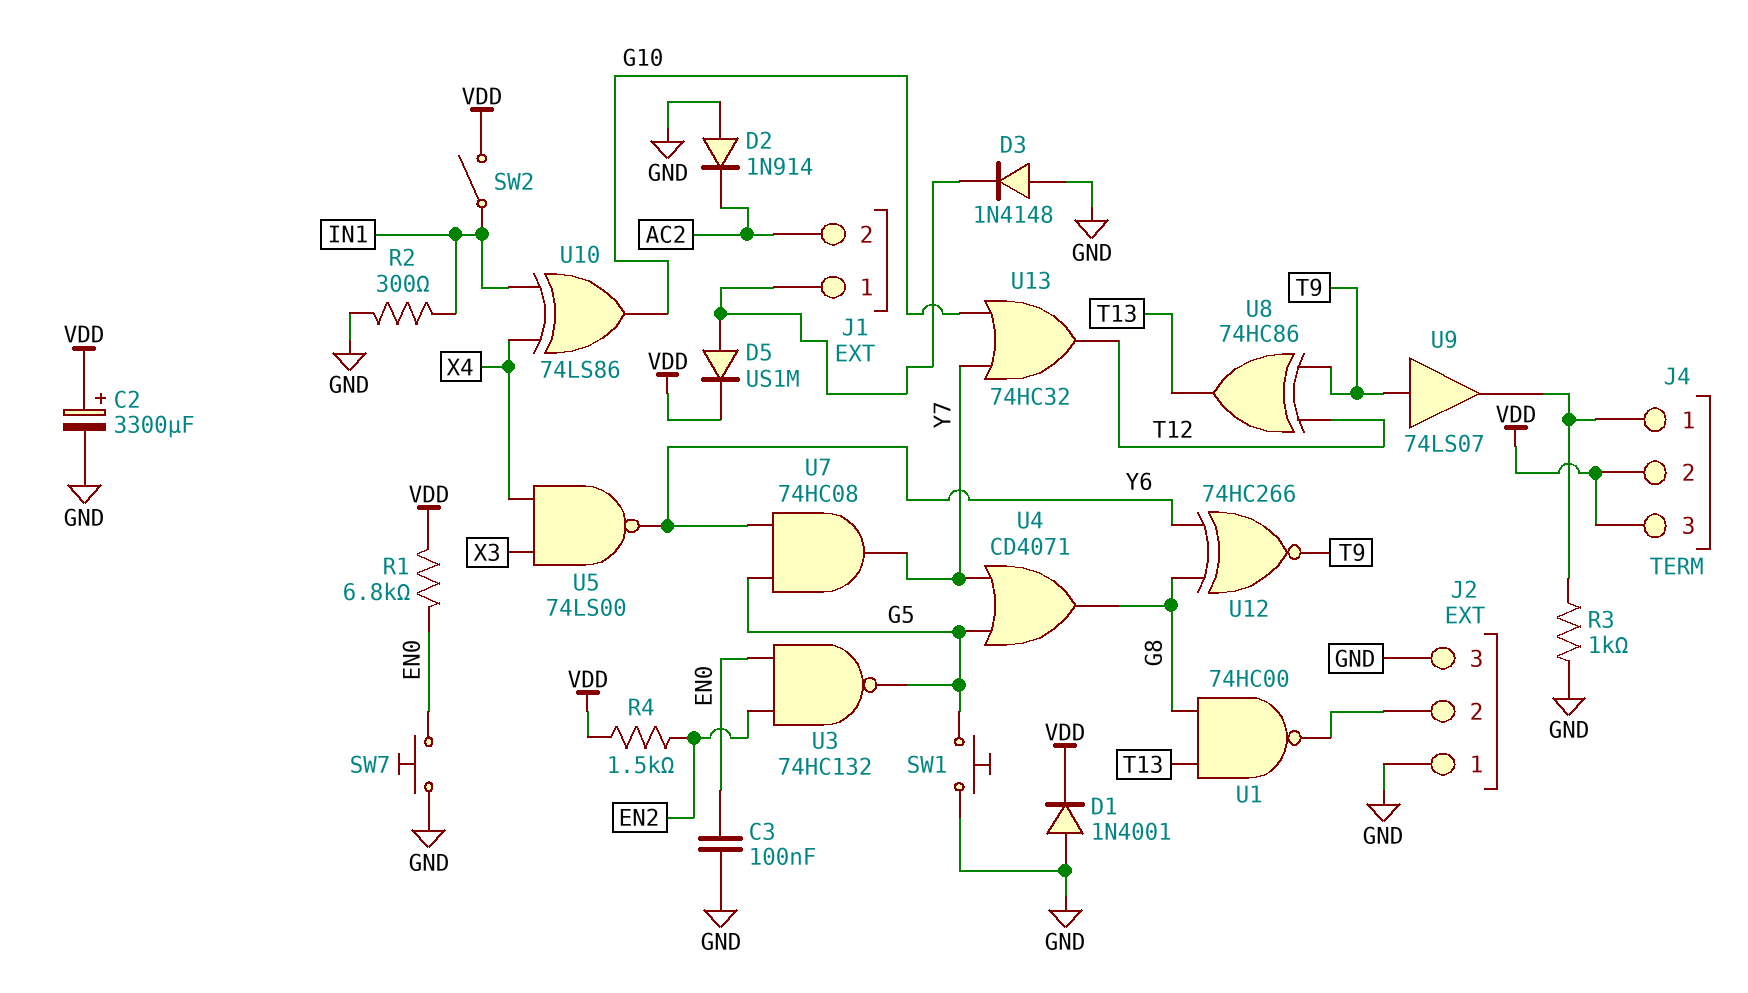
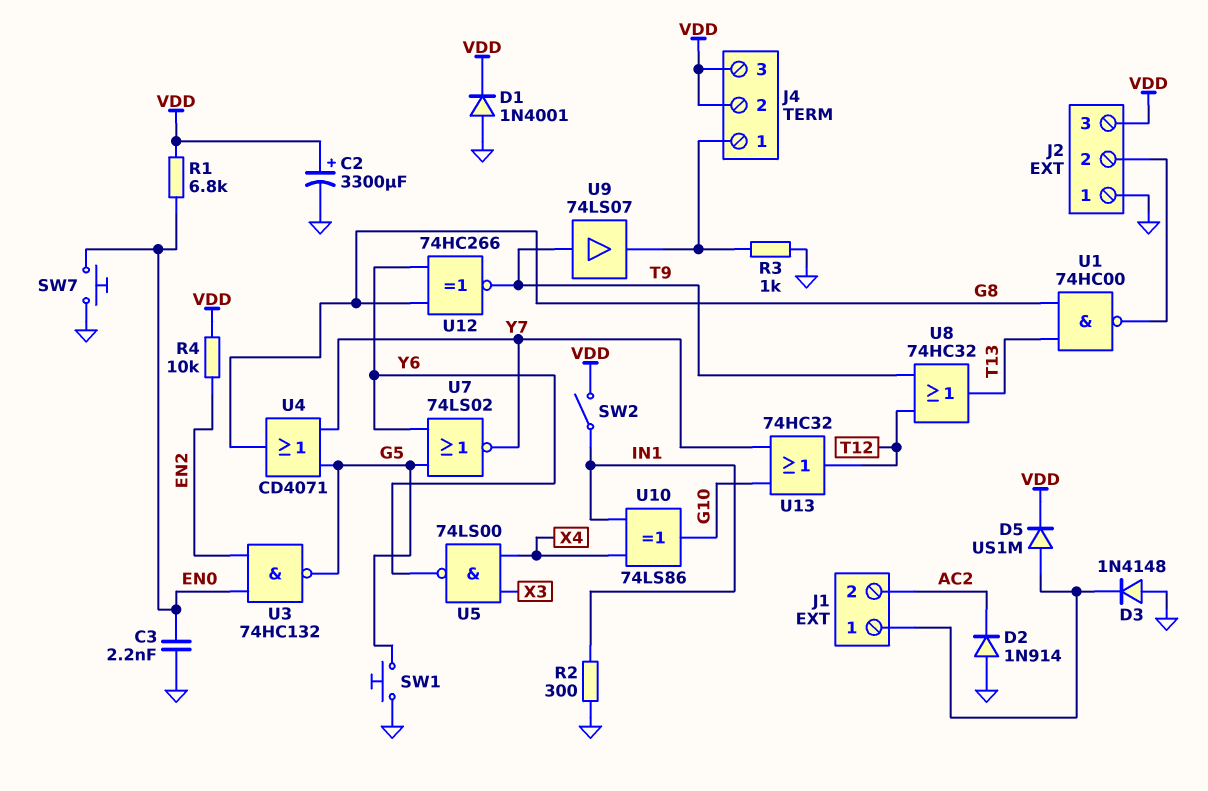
C3: 100nF (EN0, GND) -> 2.2nF (EN0, GND)
J2 pin 3: GND -> VDD
R4: 1.5k (EN2, VDD) -> 10k (EN2, VDD)
U7: AND 74HC08 (in G5, in Y6, out Y7) -> NOR 74LS02 (in G5, in Y6, out Y7)
U8: XOR 74HC86 (in T9, in T12, out T13) -> OR 74HC32 (in T9, in T12, out T13)

